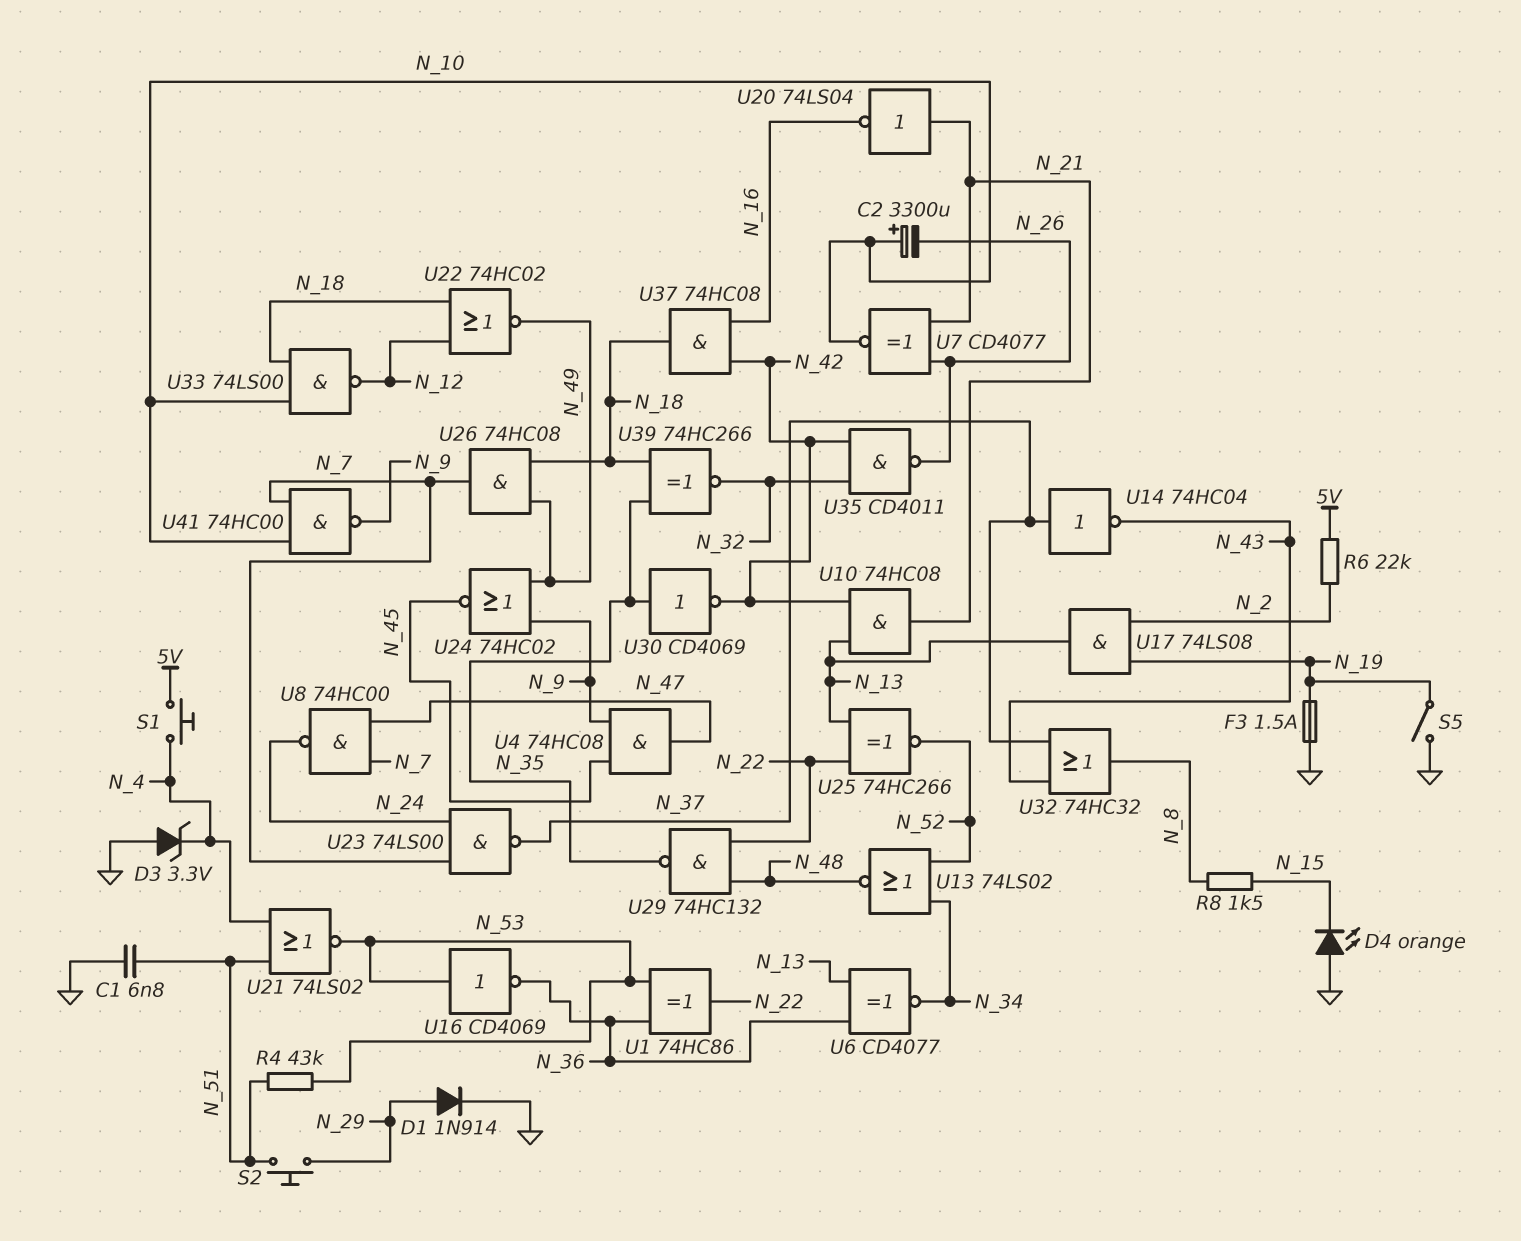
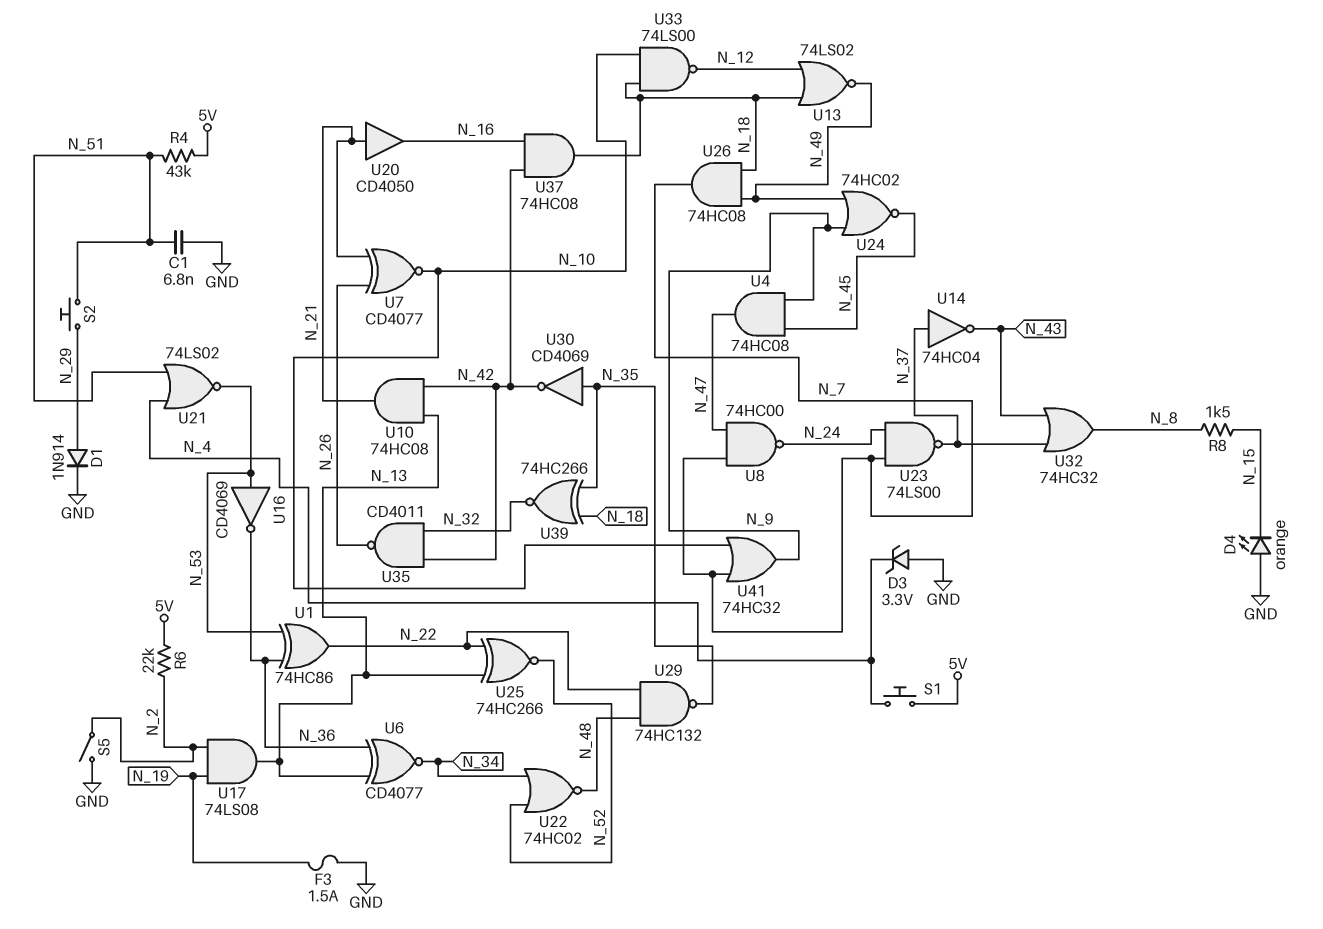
C2: 3300uF (plus N_10, minus N_26) -> none
R4: 43k (N_51, N_53) -> 43k (5V, N_51)
S5: switch (GND, N_19) -> switch (GND, N_2)
U13: NOR 74LS02 (in N_34, in N_52, out N_48) -> NOR 74LS02 (in N_12, in N_18, out N_49)
U20: NOT 74LS04 (in N_21, out N_16) -> buffer CD4050 (in N_21, out N_16)
U22: NOR 74HC02 (in N_12, in N_18, out N_49) -> NOR 74HC02 (in N_34, in N_52, out N_48)
U41: NAND 74HC00 (in N_7, in N_10, out N_9) -> OR 74HC32 (in N_7, in N_10, out N_9)

